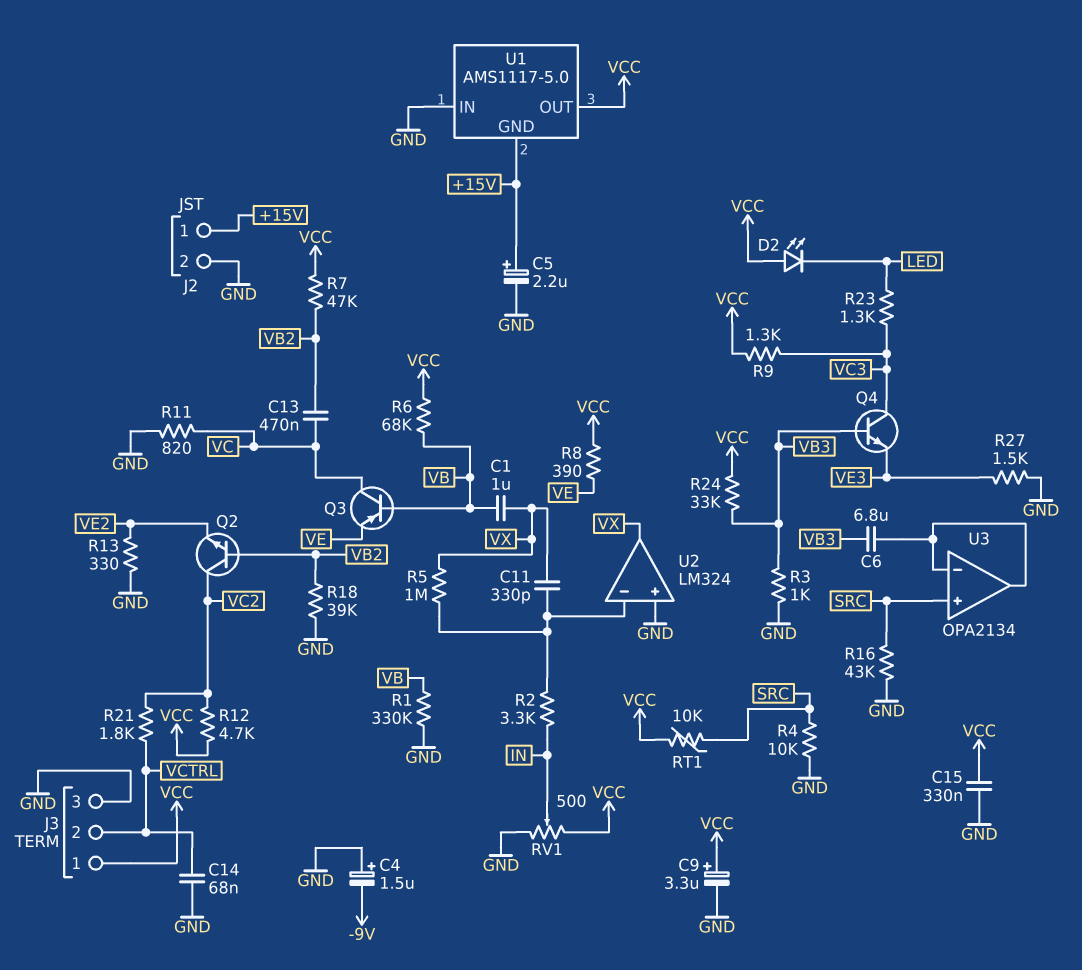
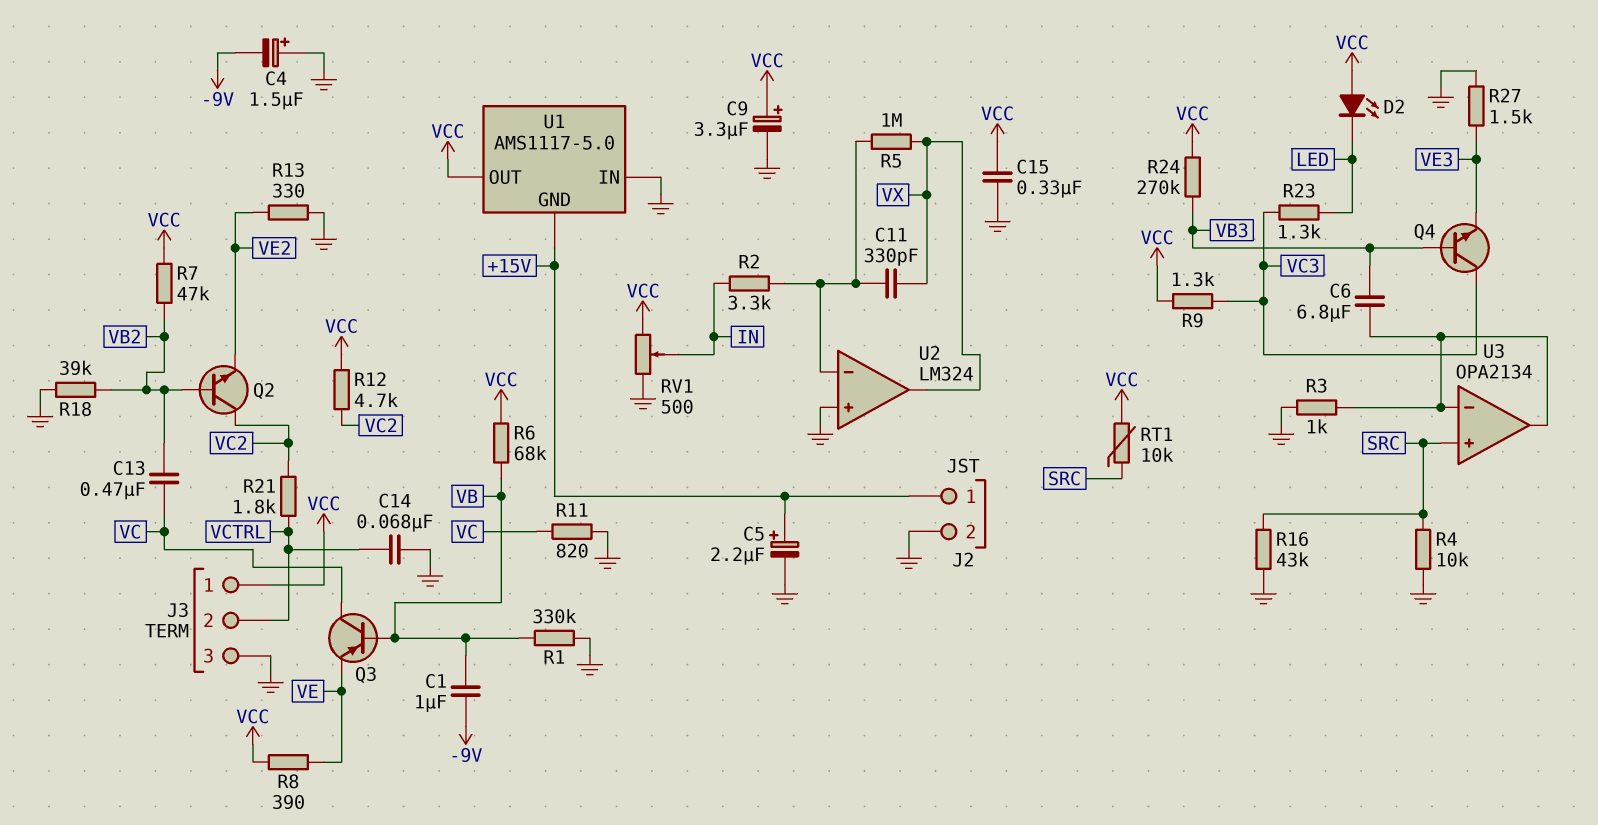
C1: 1uF (VB, VX) -> 1uF (-9V, VB)
R3: 1k (GND, VB3) -> 1k (GND, U3/in-)
R24: 33k (VB3, VCC) -> 270k (VB3, VCC)

